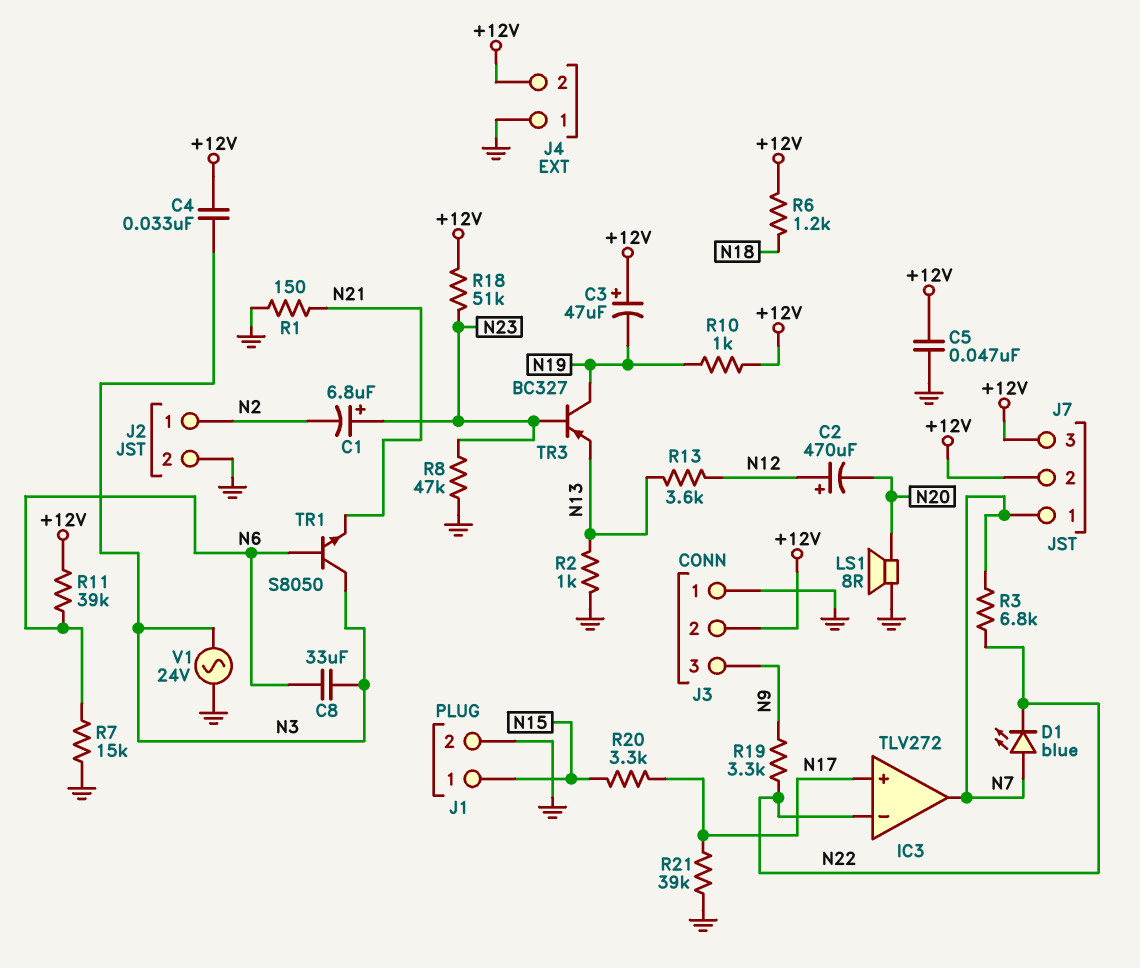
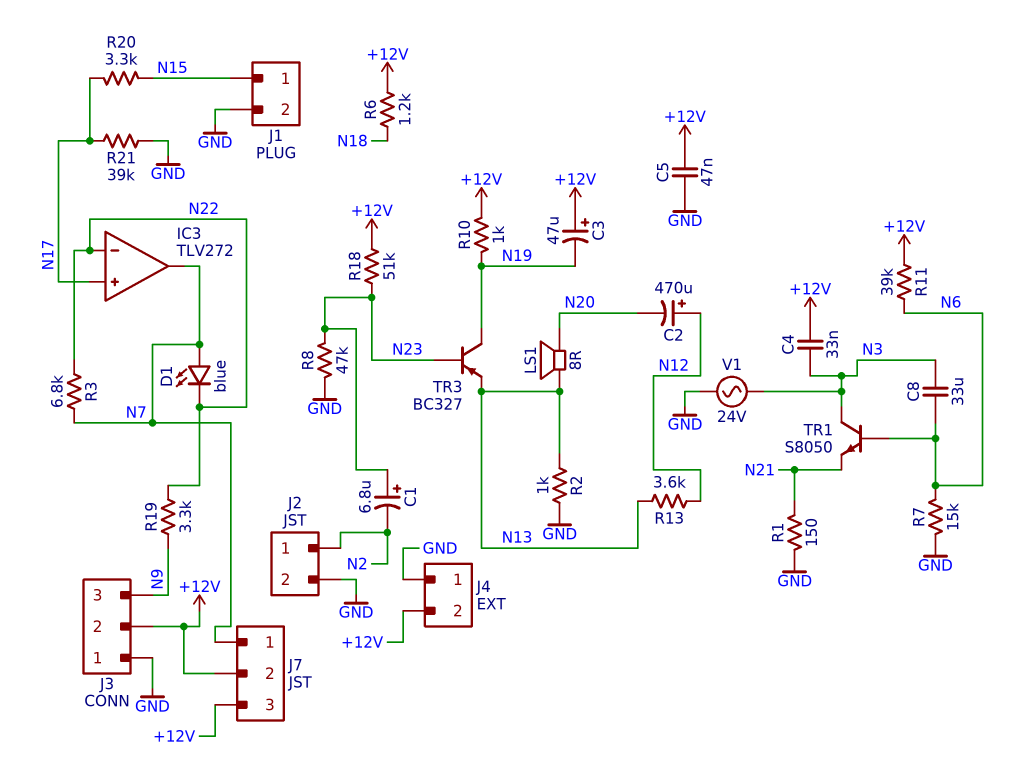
LS1: speaker 8R (GND, N20) -> speaker 8R (N13, N20)

